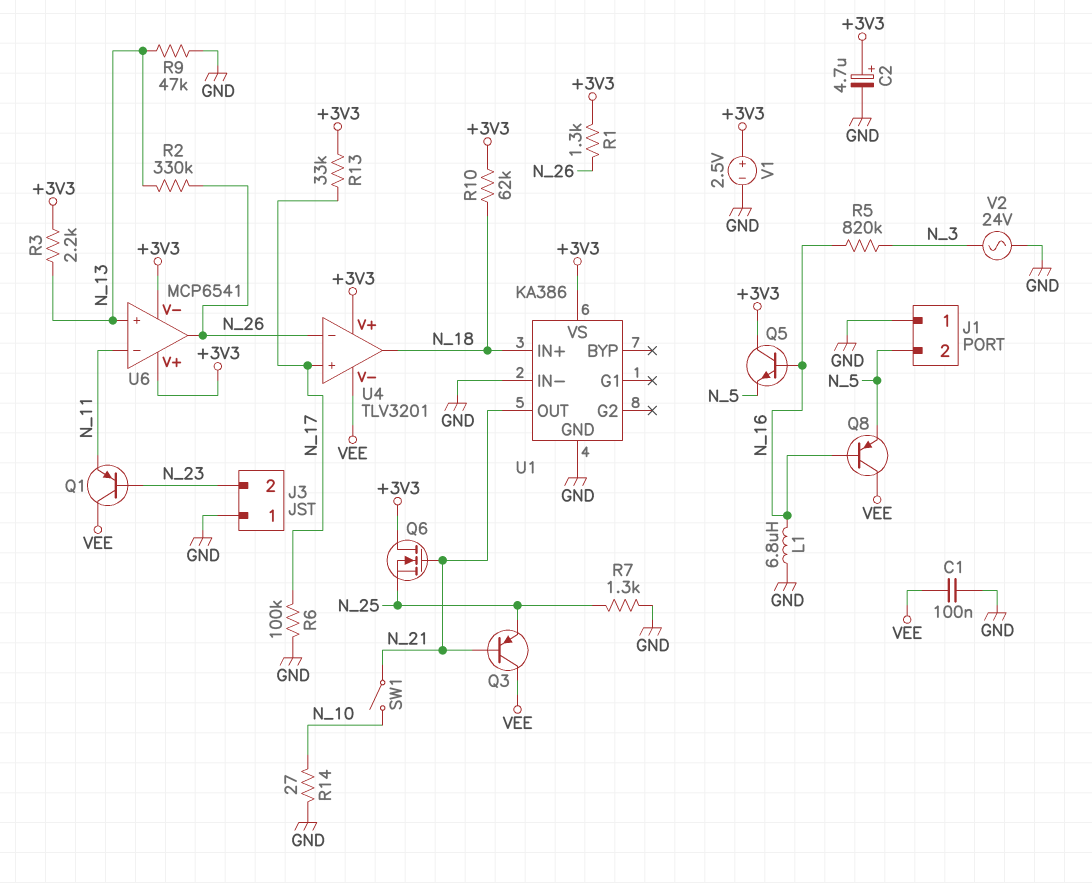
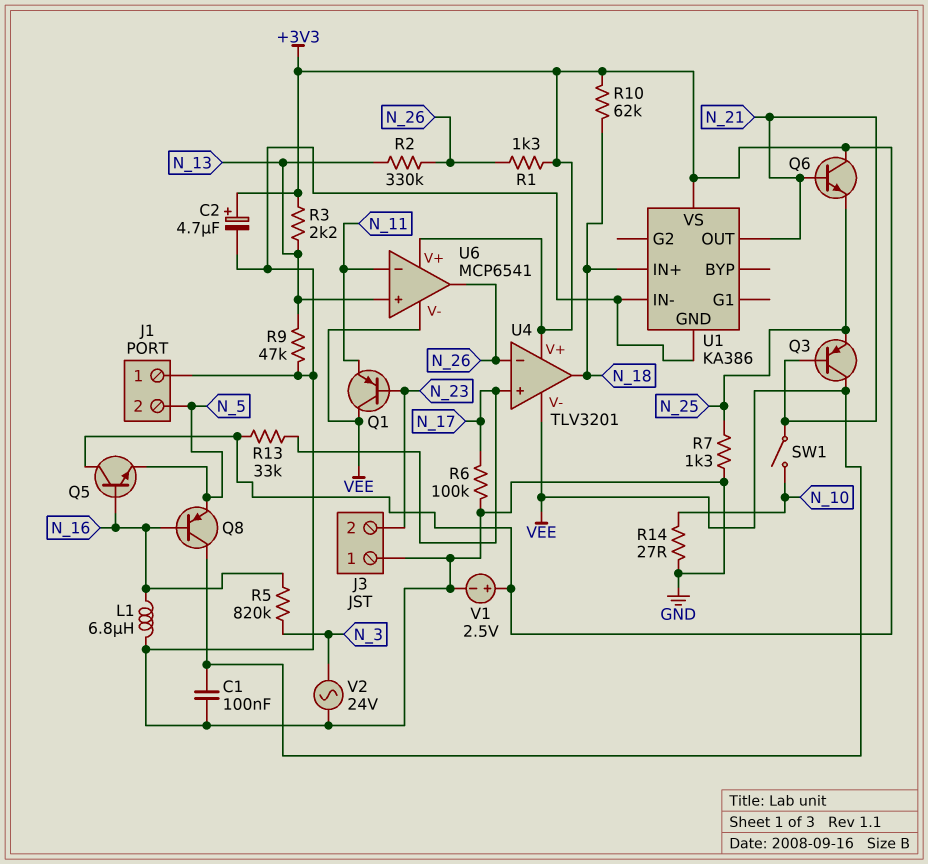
Q6: NMOS (G N_21, D +3V3, S N_25) -> NPN (B N_21, C +3V3, E N_25)
U6 pin V-: +3V3 -> VEE

